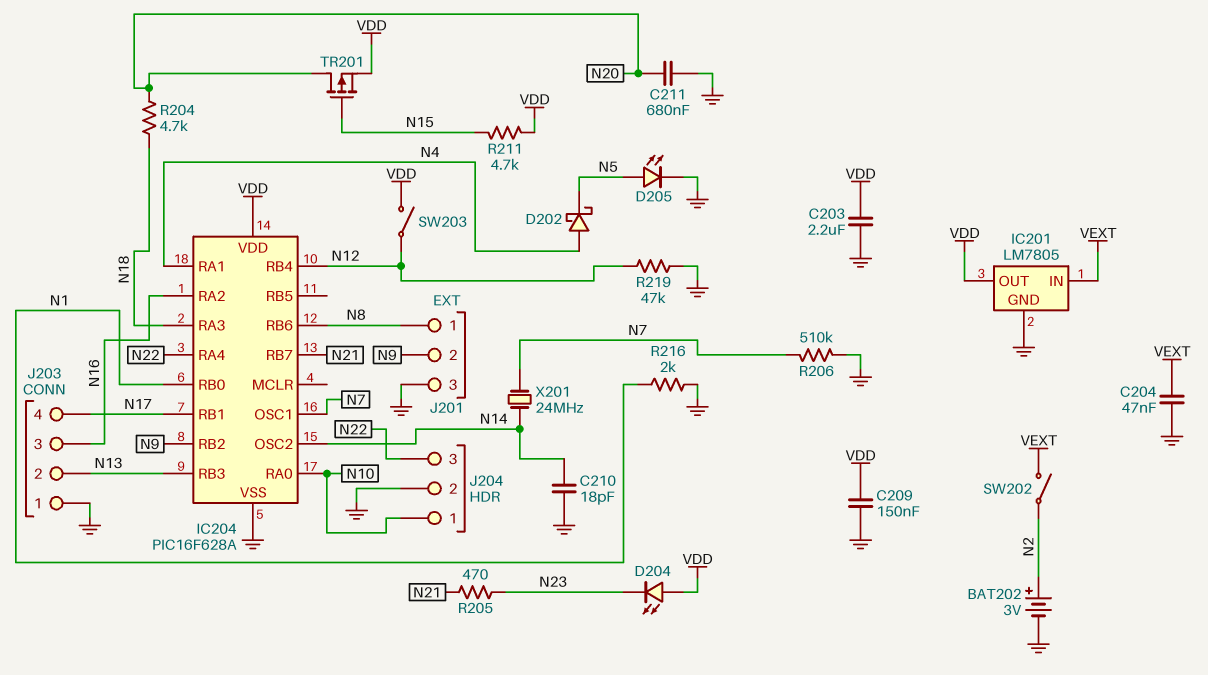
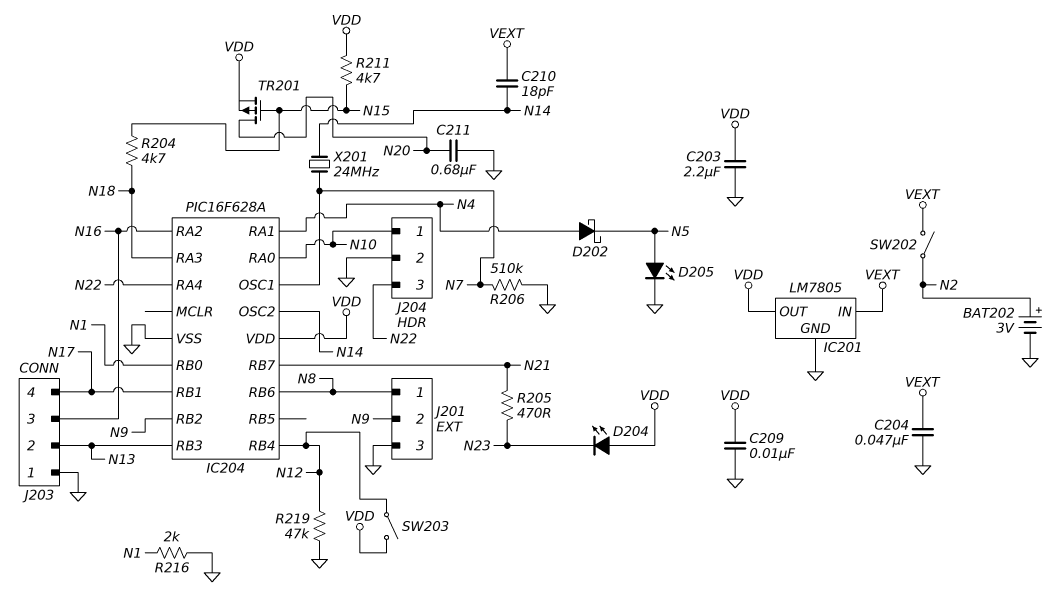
C209: 150nF (GND, VDD) -> 10nF (GND, VDD)
C210: 18pF (GND, N14) -> 18pF (N14, VEXT)
R204: 4.7k (N18, N20) -> 4.7k (N15, N18)

